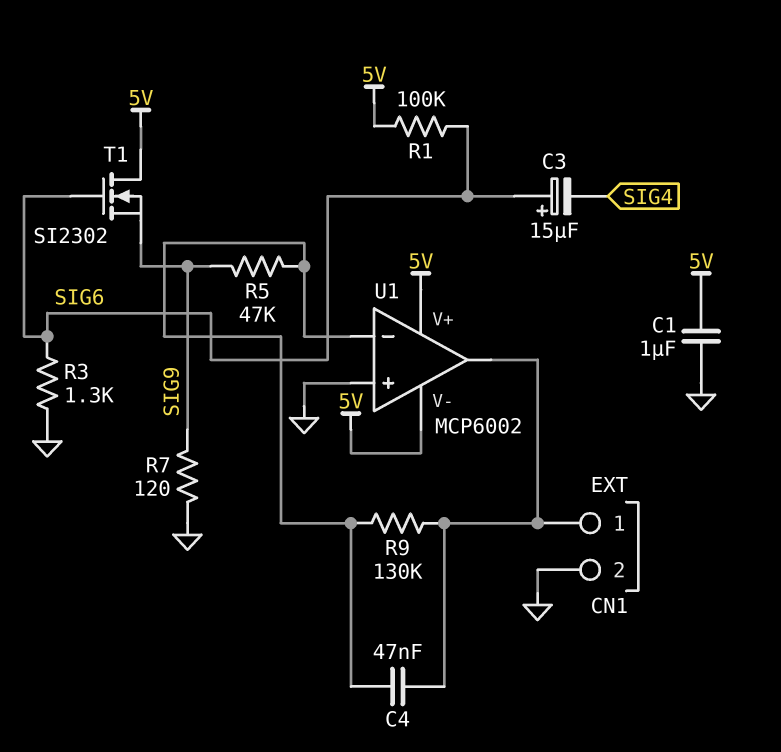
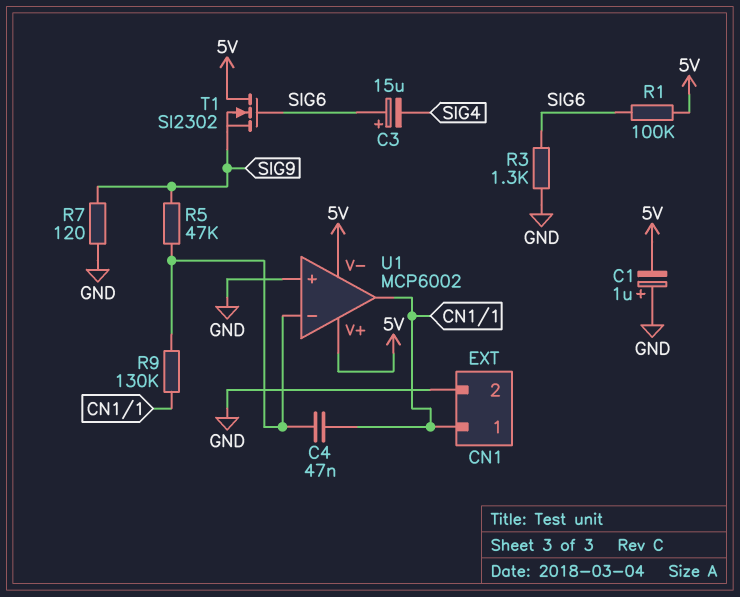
C1: 1uF (5V, GND) -> 1uF (plus GND, minus 5V)

